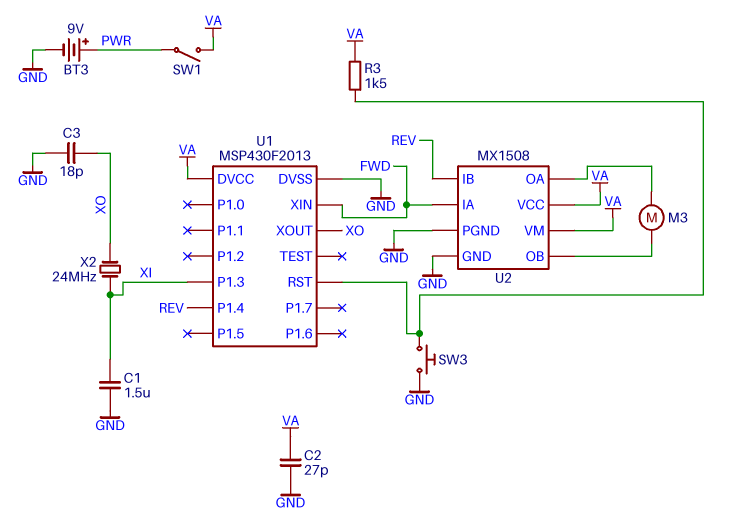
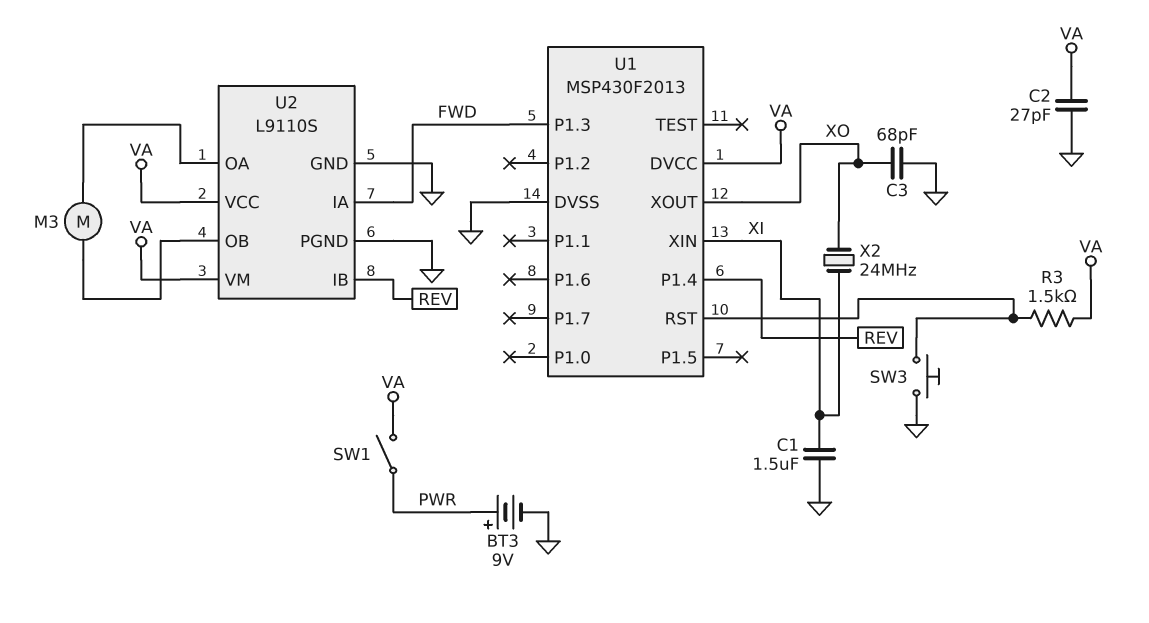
C3: 18pF (GND, XO) -> 68pF (GND, XO)
U1 pin P1.3: XI -> FWD
U1 pin XIN: FWD -> XI
U2: MX1508 -> L9110S

